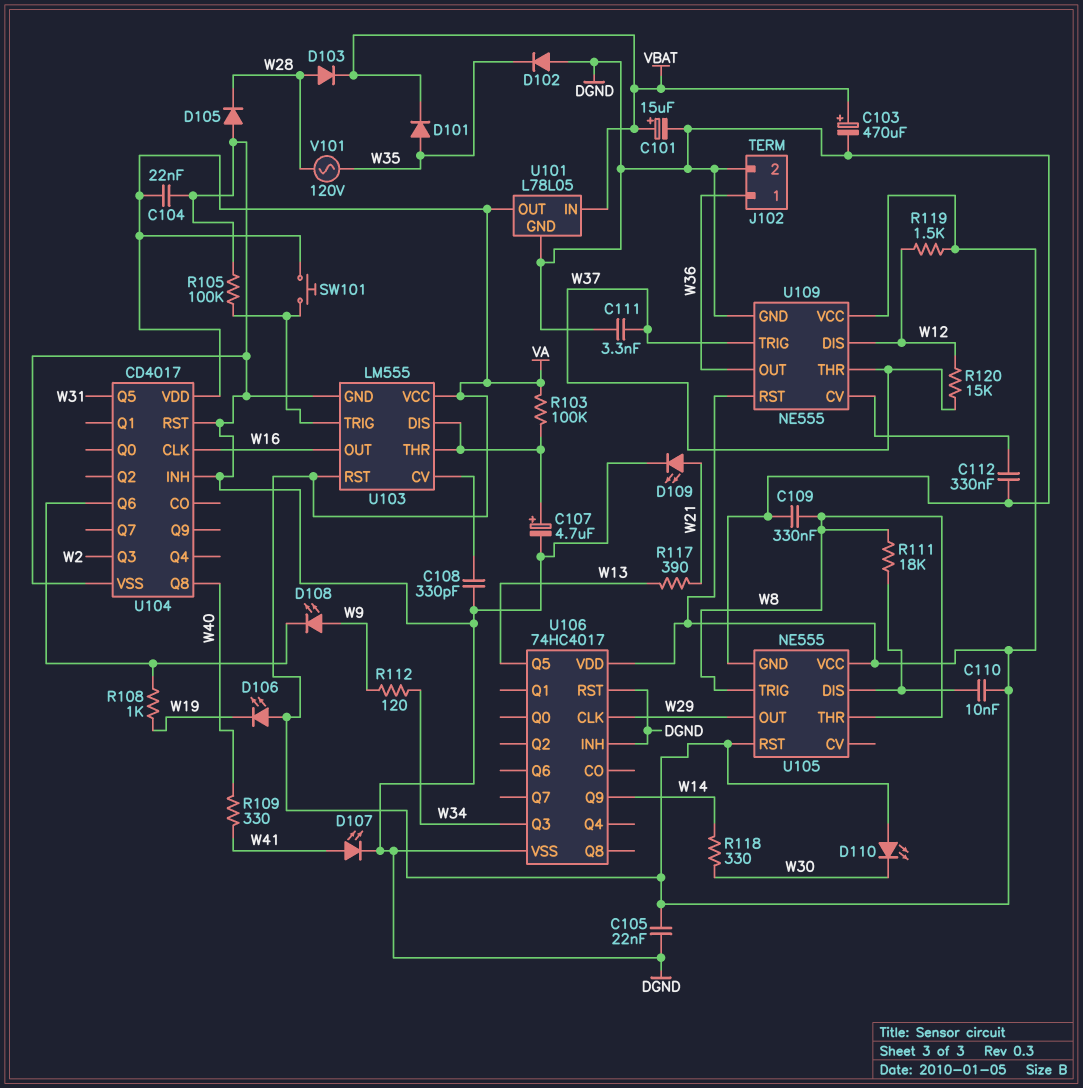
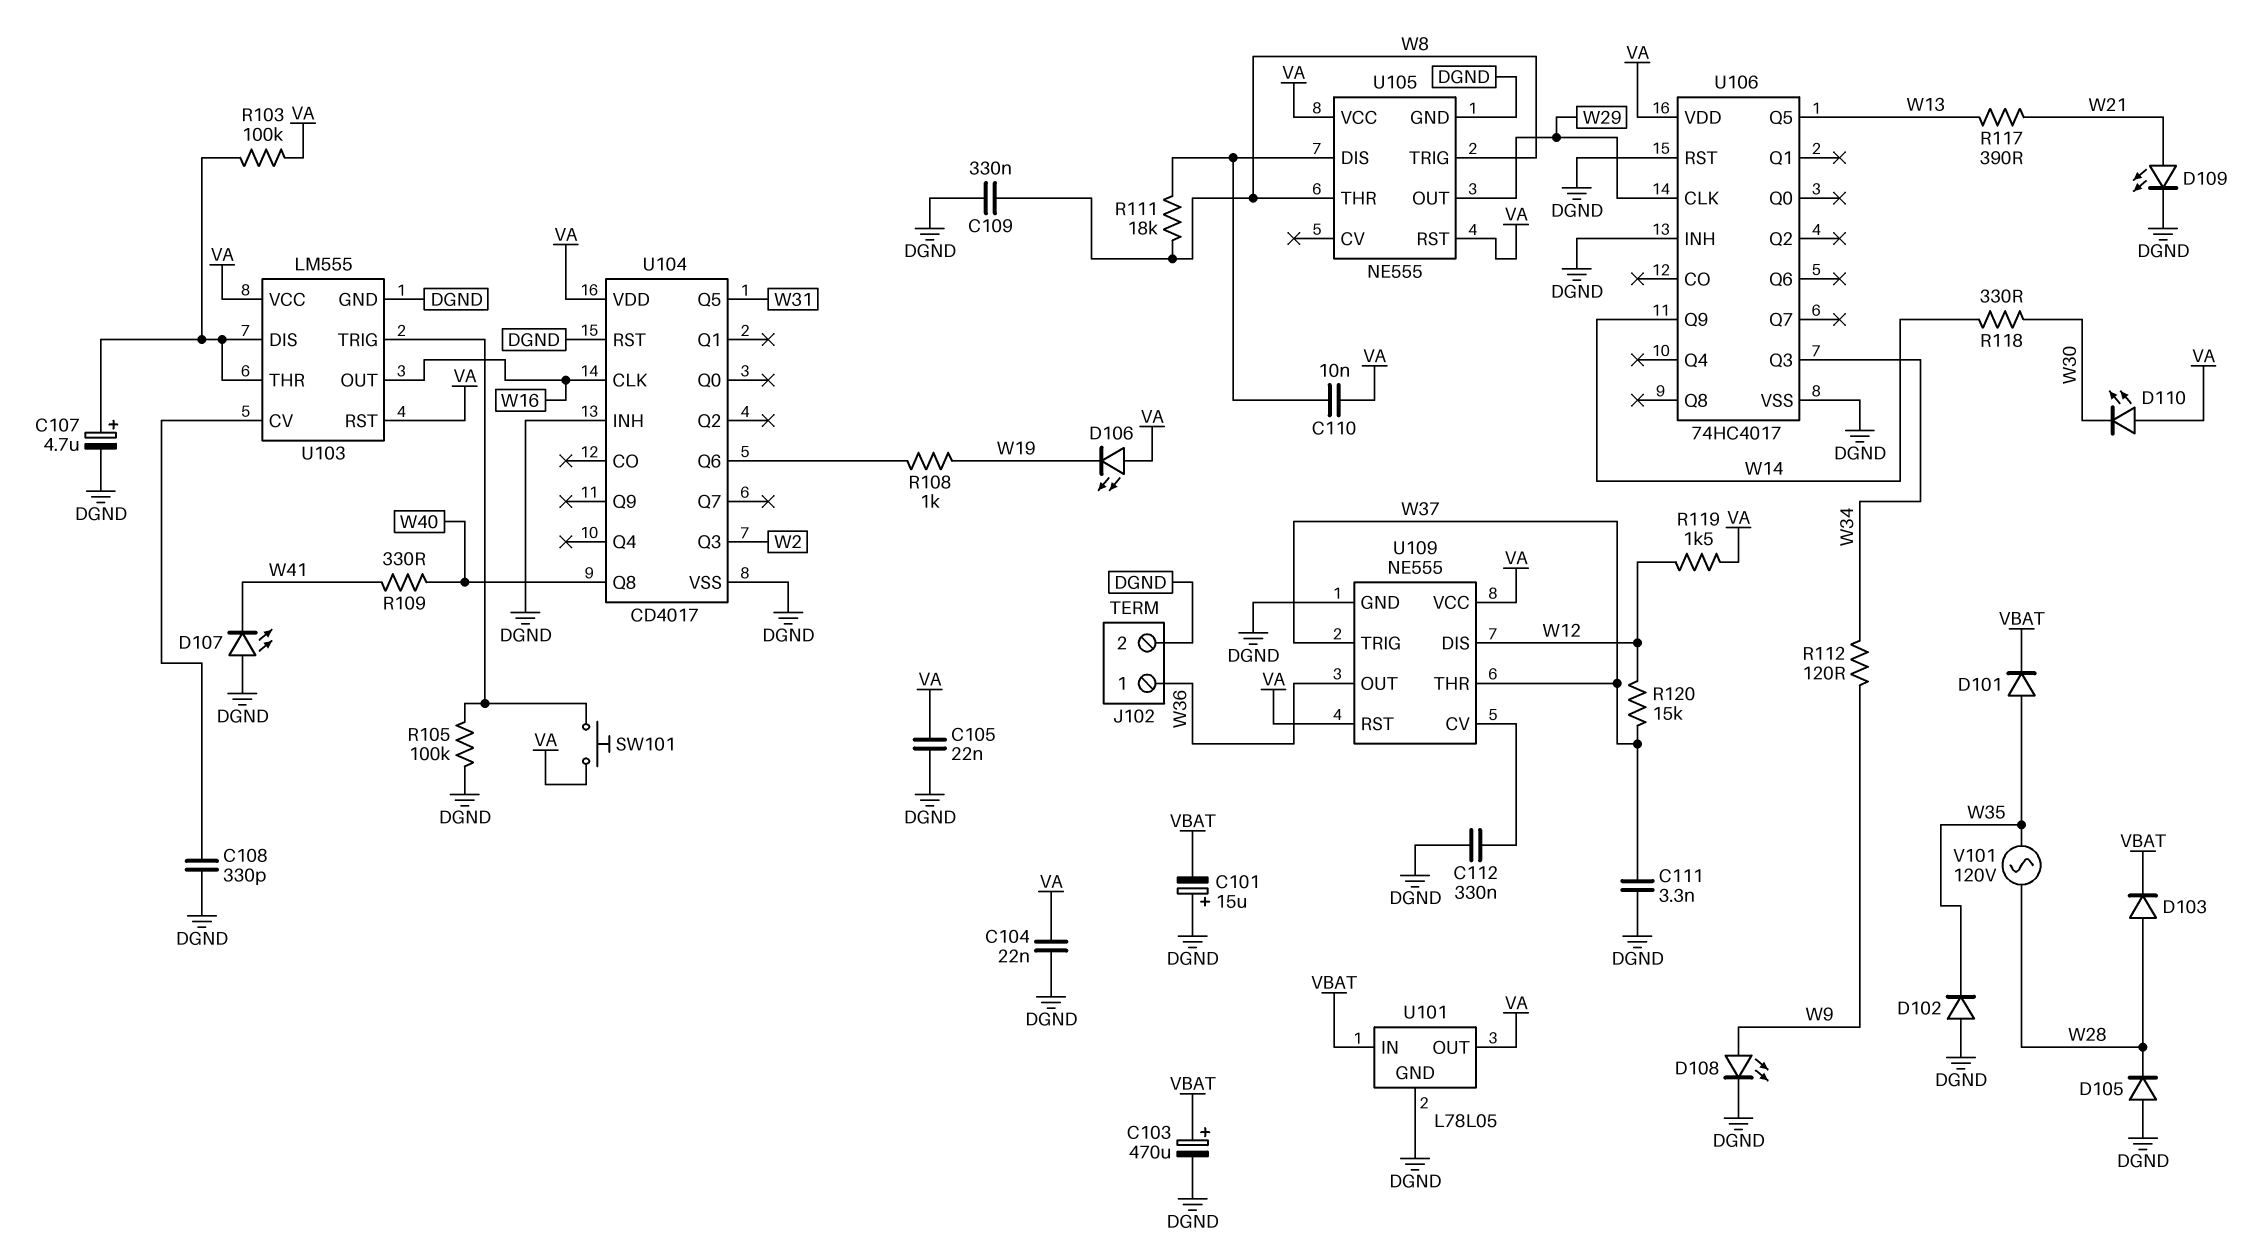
C101: 15uF (plus VBAT, minus DGND) -> 15uF (plus DGND, minus VBAT)
D107: LED (A W41, K DGND) -> LED (A DGND, K W41)
D108: LED (A W9, K U104/Q6) -> LED (A W9, K DGND)

